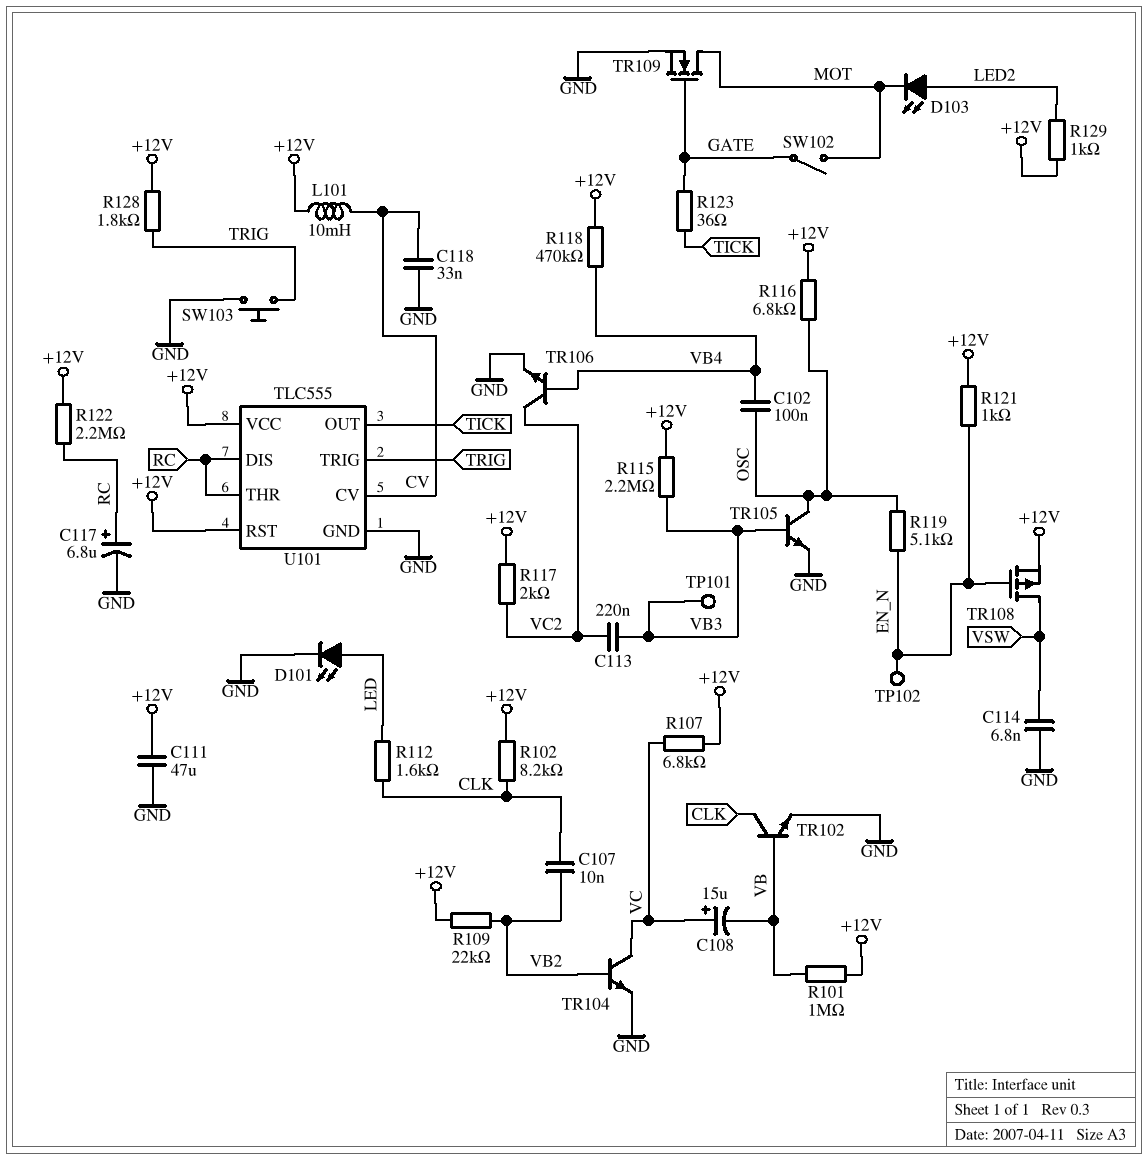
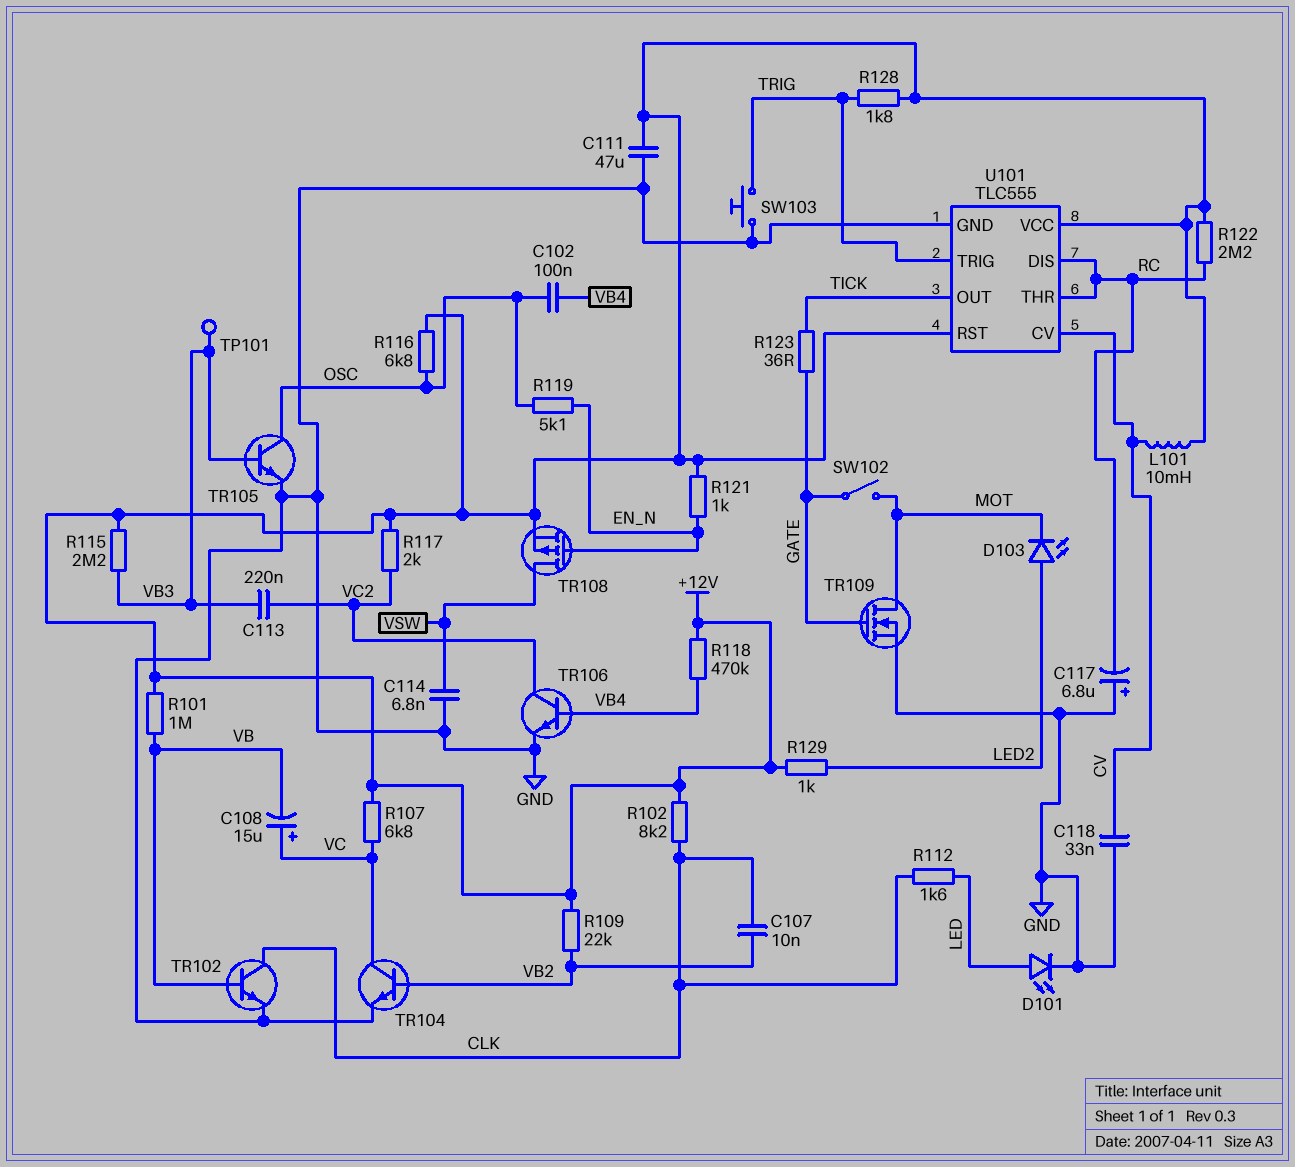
C117: 6.8uF (plus RC, minus GND) -> 6.8uF (plus GND, minus RC)
TP102: test point (EN_N) -> none

